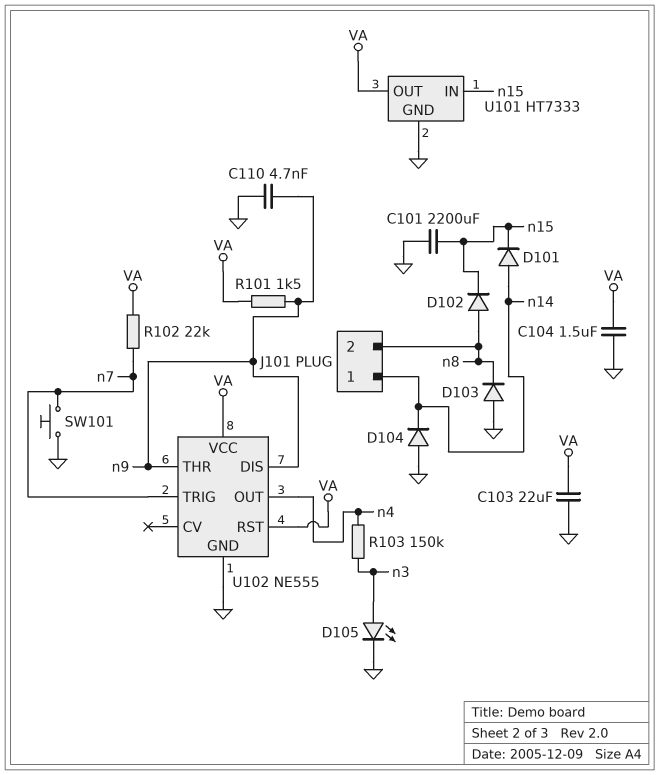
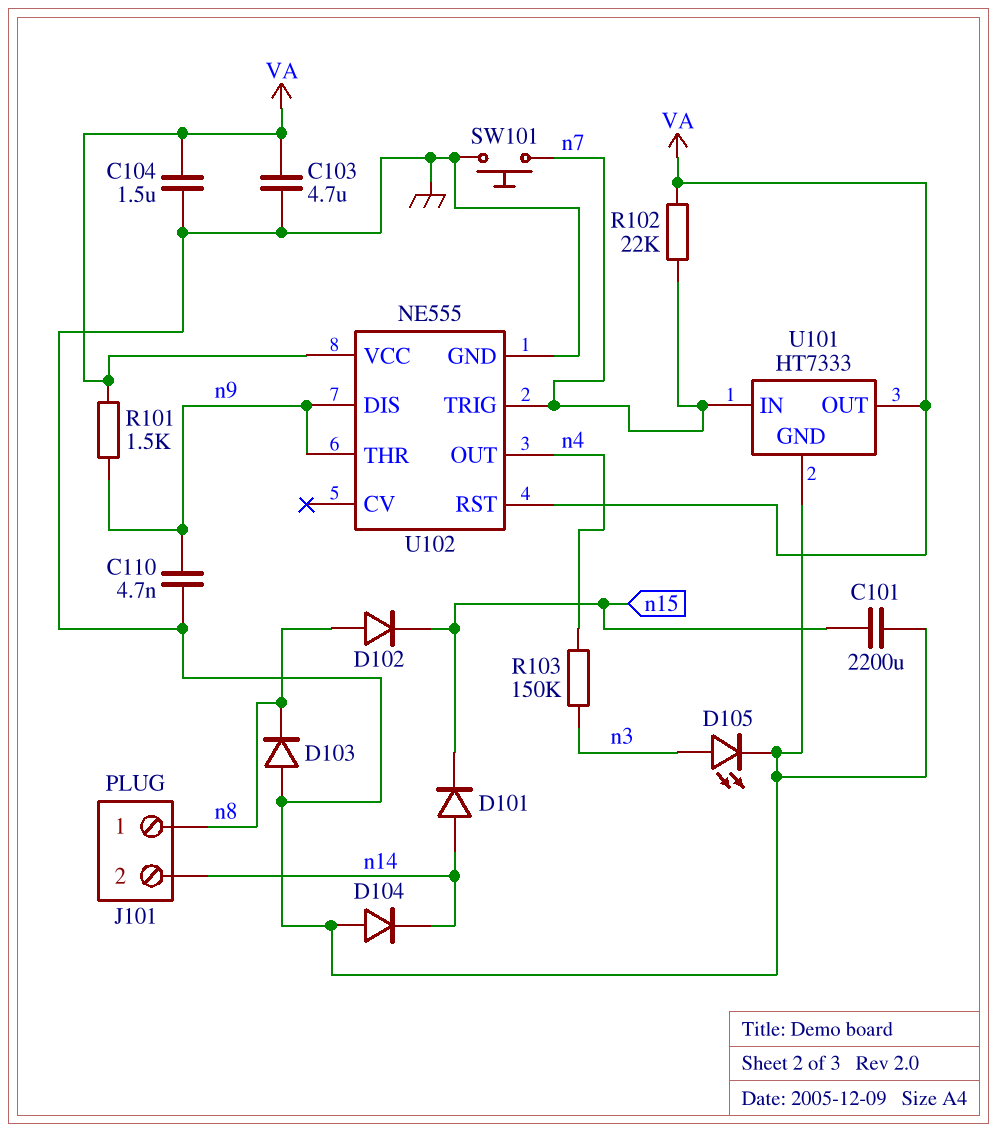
C103: 22uF (GND, VA) -> 4.7uF (GND, VA)
J101 pin 1: n14 -> n8
J101 pin 2: n8 -> n14
U101 pin IN: n15 -> n7

